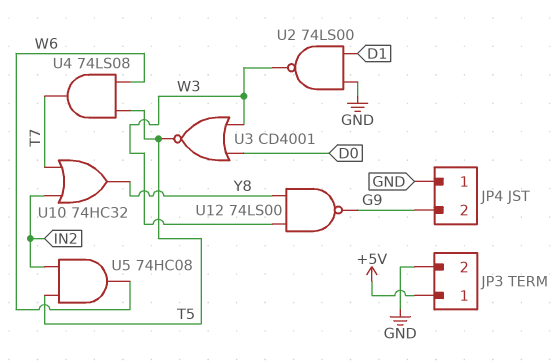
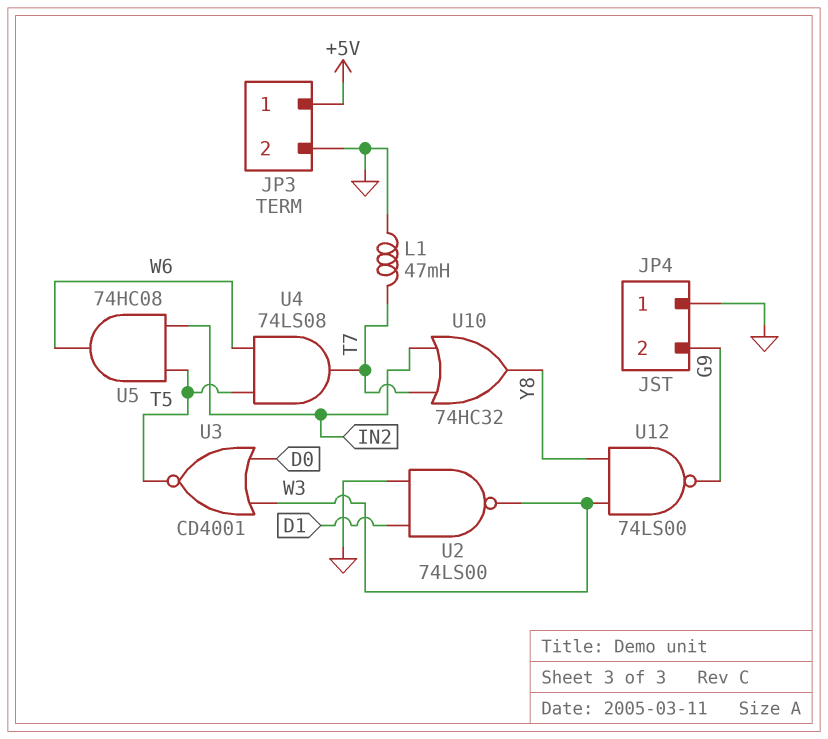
L1: none -> 47mH (GND, T7)

